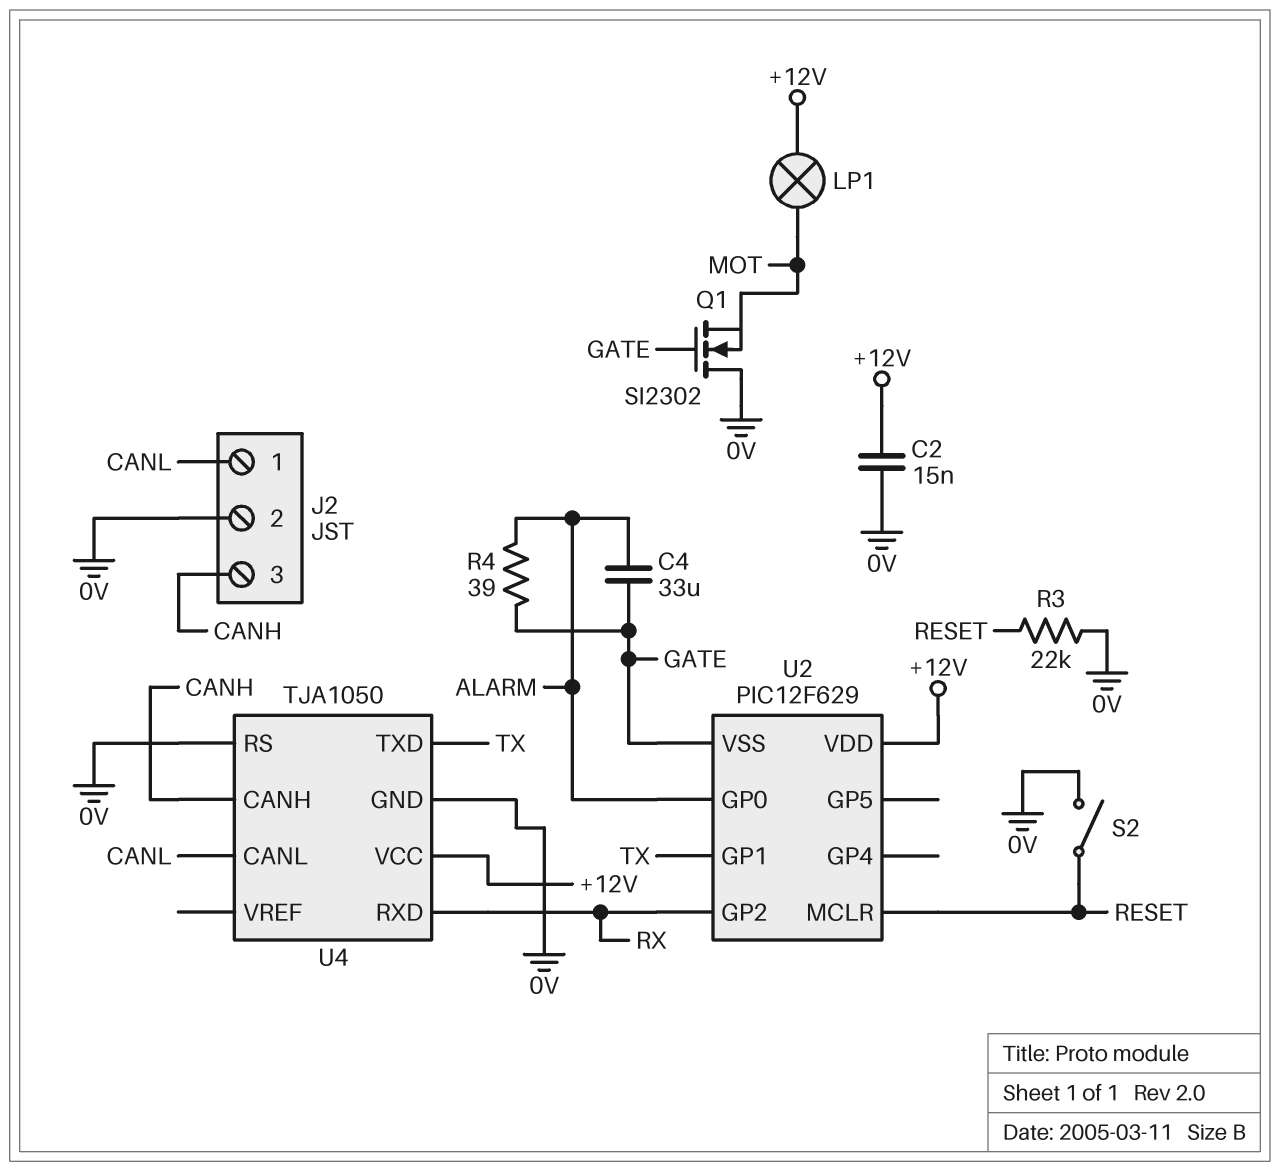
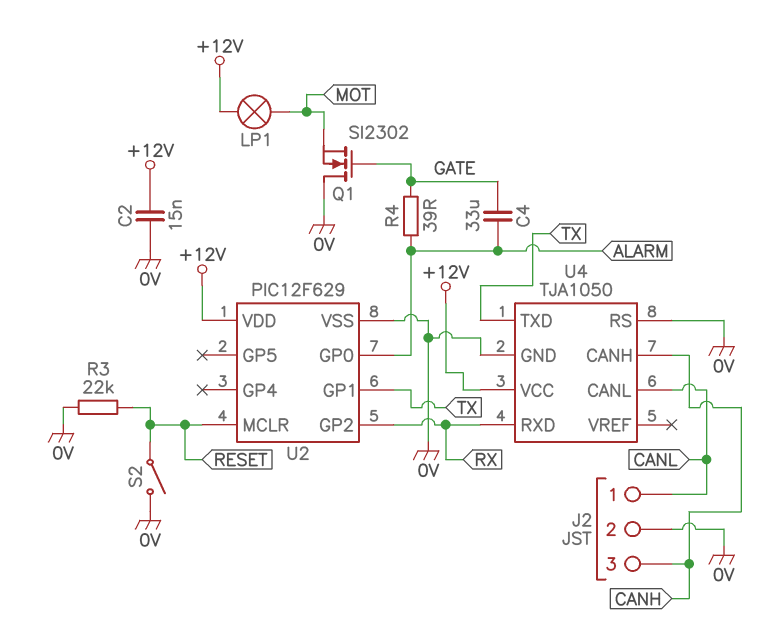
U2 pin VSS: GATE -> 0V

